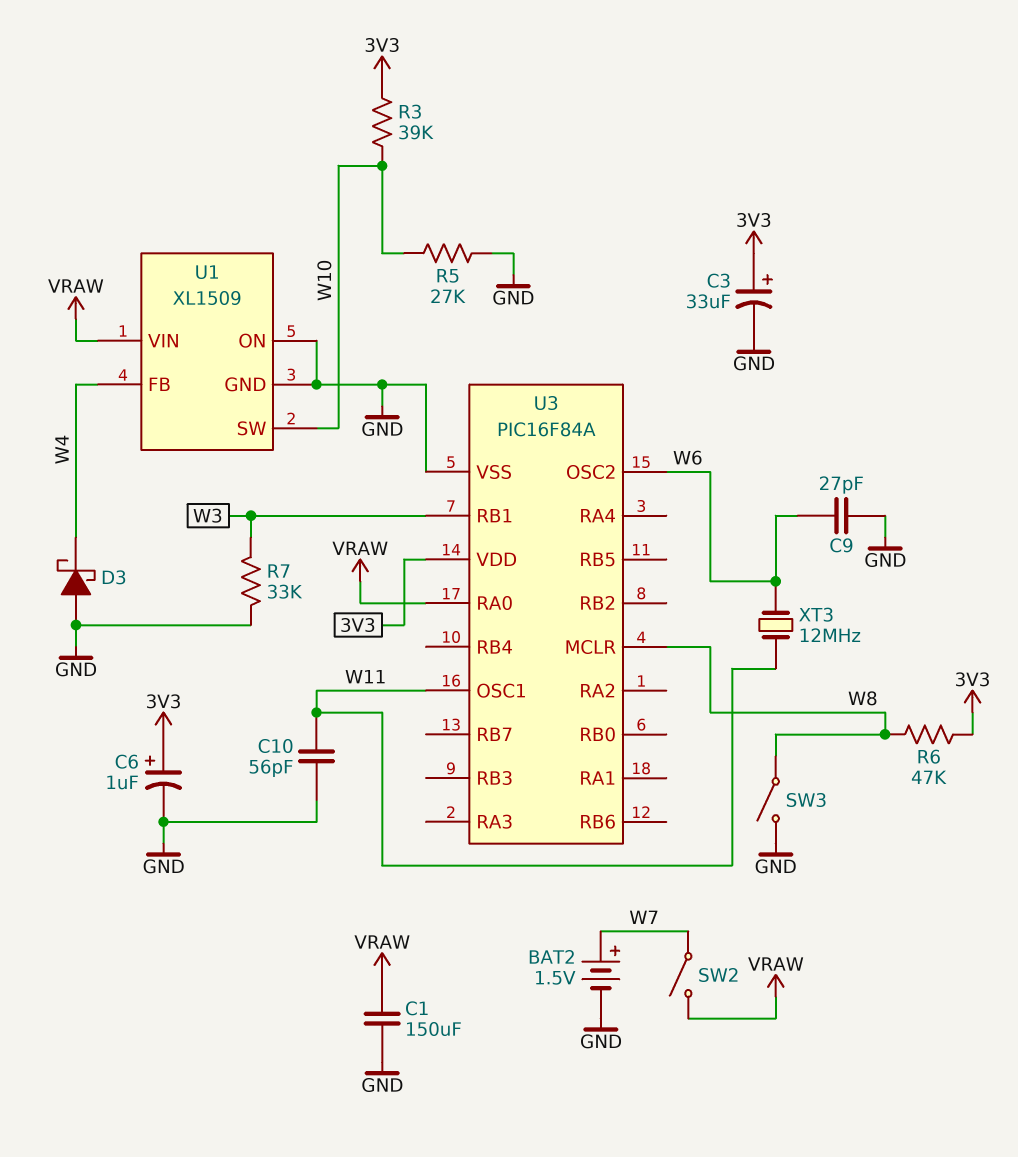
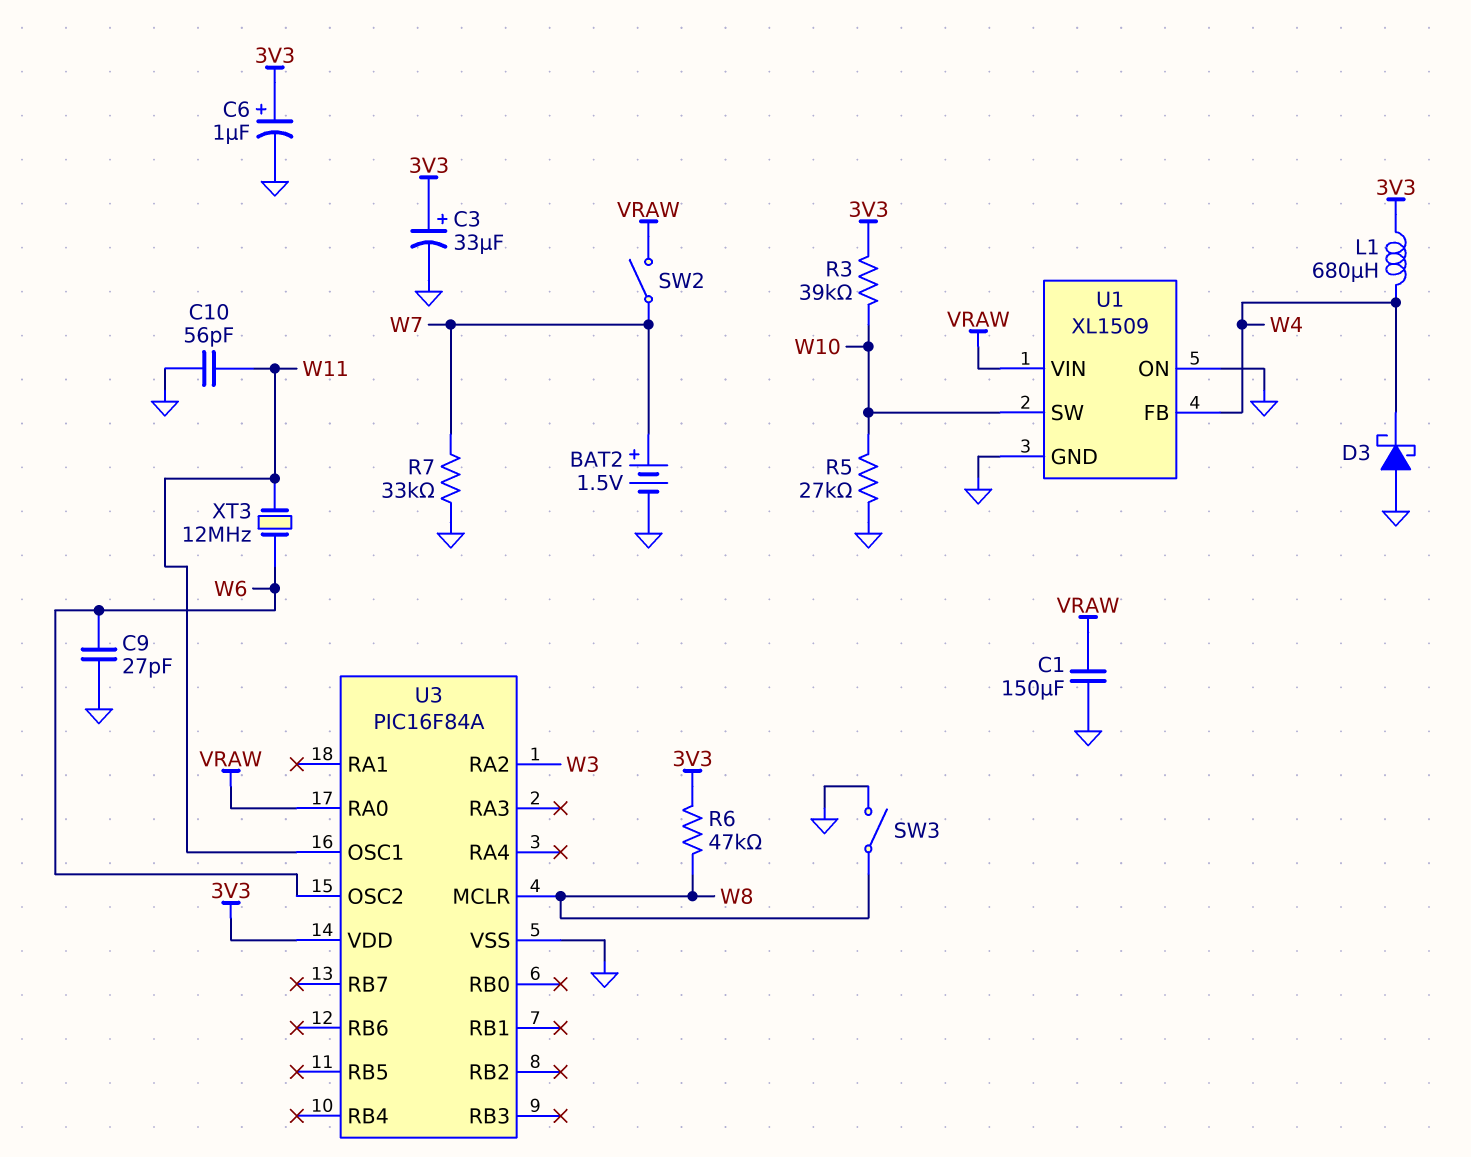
L1: none -> 680uH (3V3, W4)
R7: 33k (GND, W3) -> 33k (GND, W7)
U3 pin RA2: none -> W3
U3 pin RB1: W3 -> none

